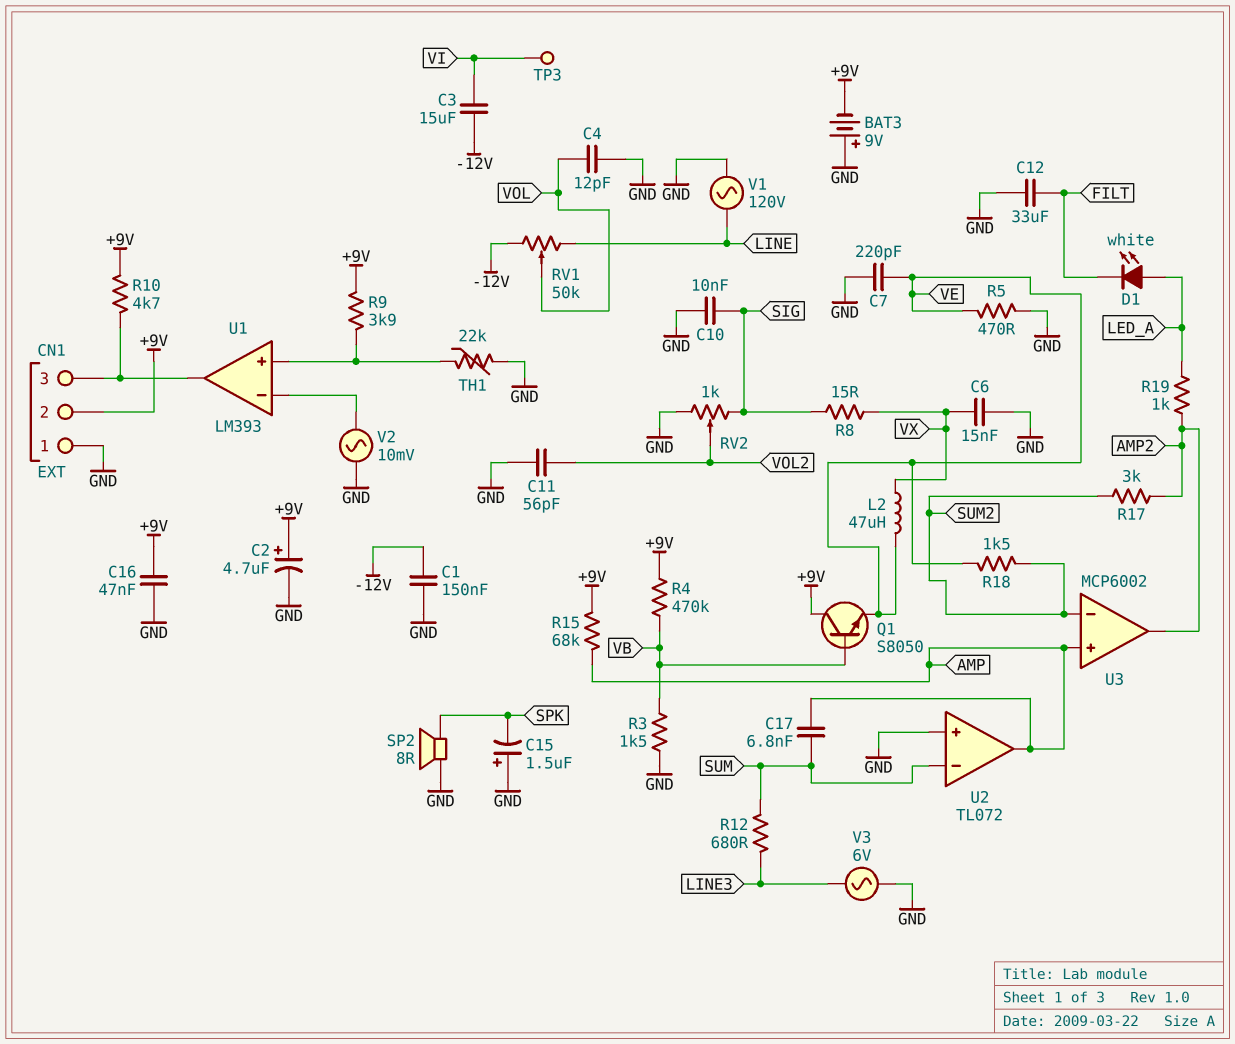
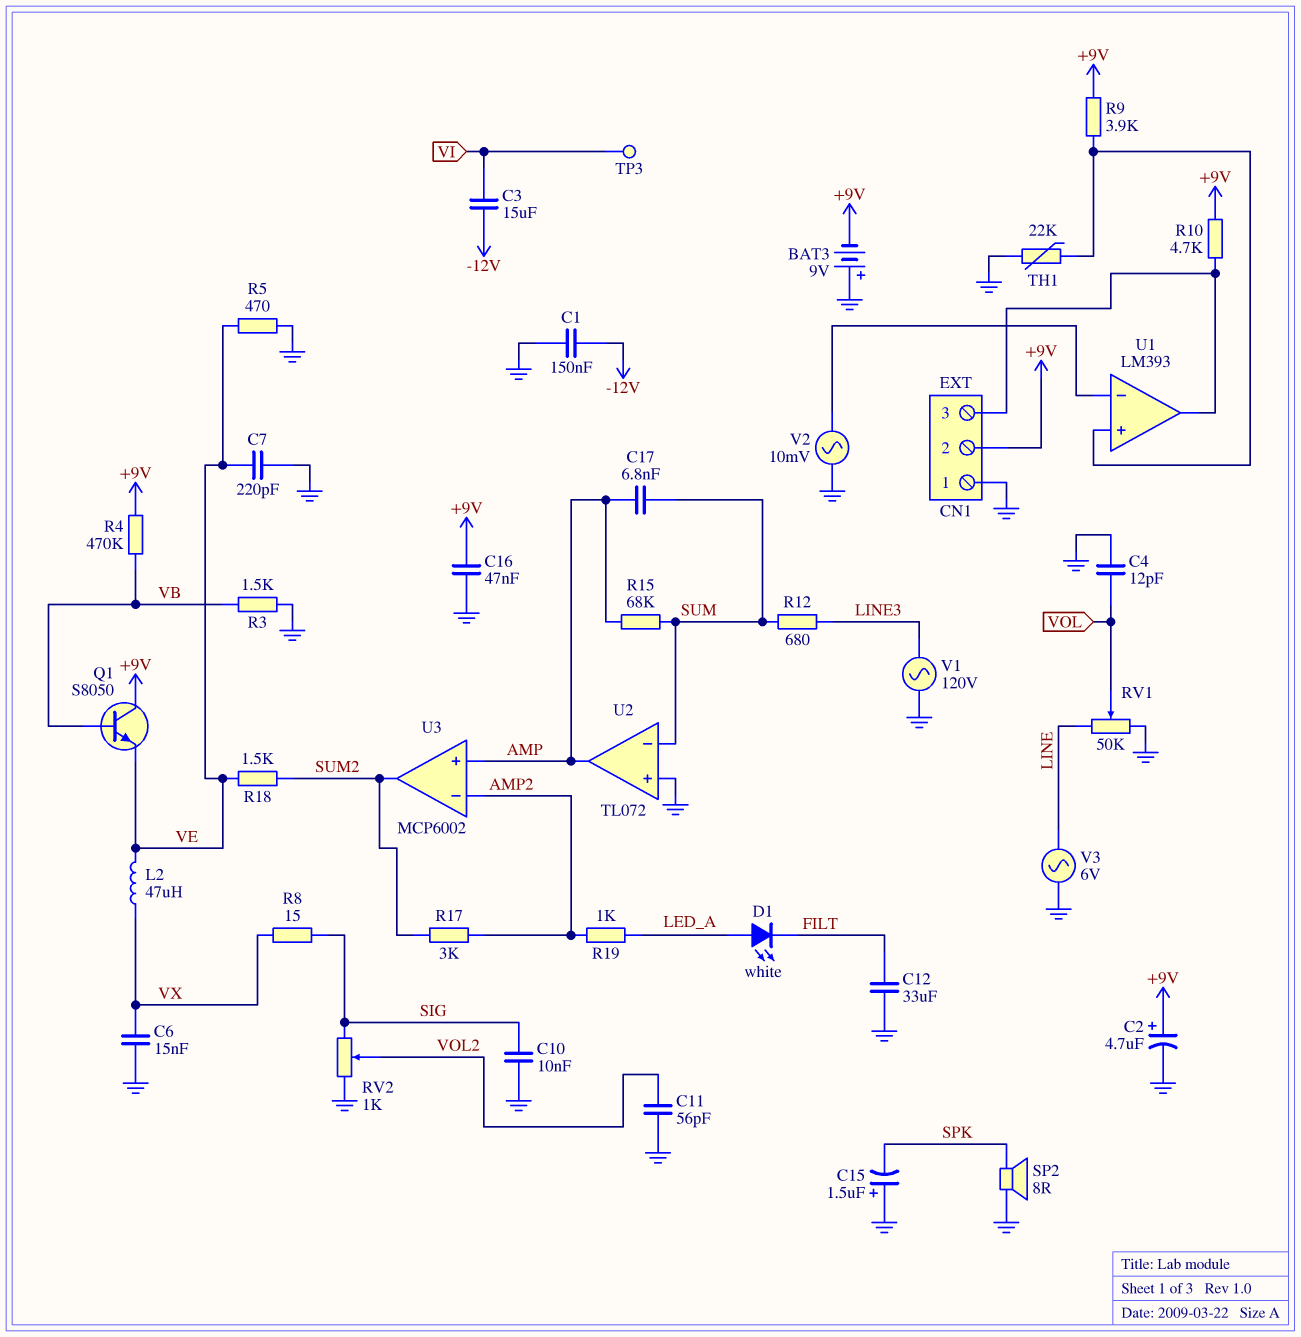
R15: 68k (+9V, AMP) -> 68k (AMP, SUM)
RV1: 50k (-12V, LINE, wiper VOL) -> 50k (GND, LINE, wiper VOL)
U3 pin in-: SUM2 -> AMP2
U3 pin out: AMP2 -> SUM2
V1: AC 120V (GND, LINE) -> AC 120V (GND, LINE3)
V3: AC 6V (GND, LINE3) -> AC 6V (GND, LINE)

